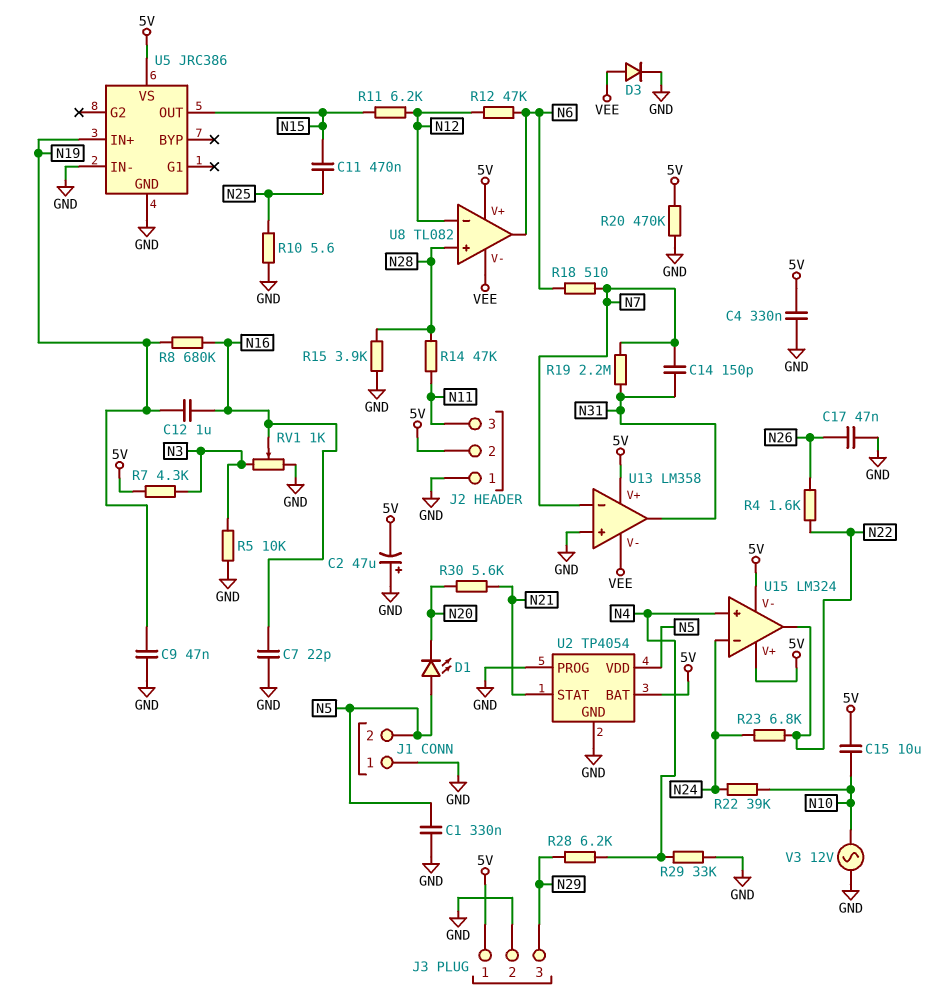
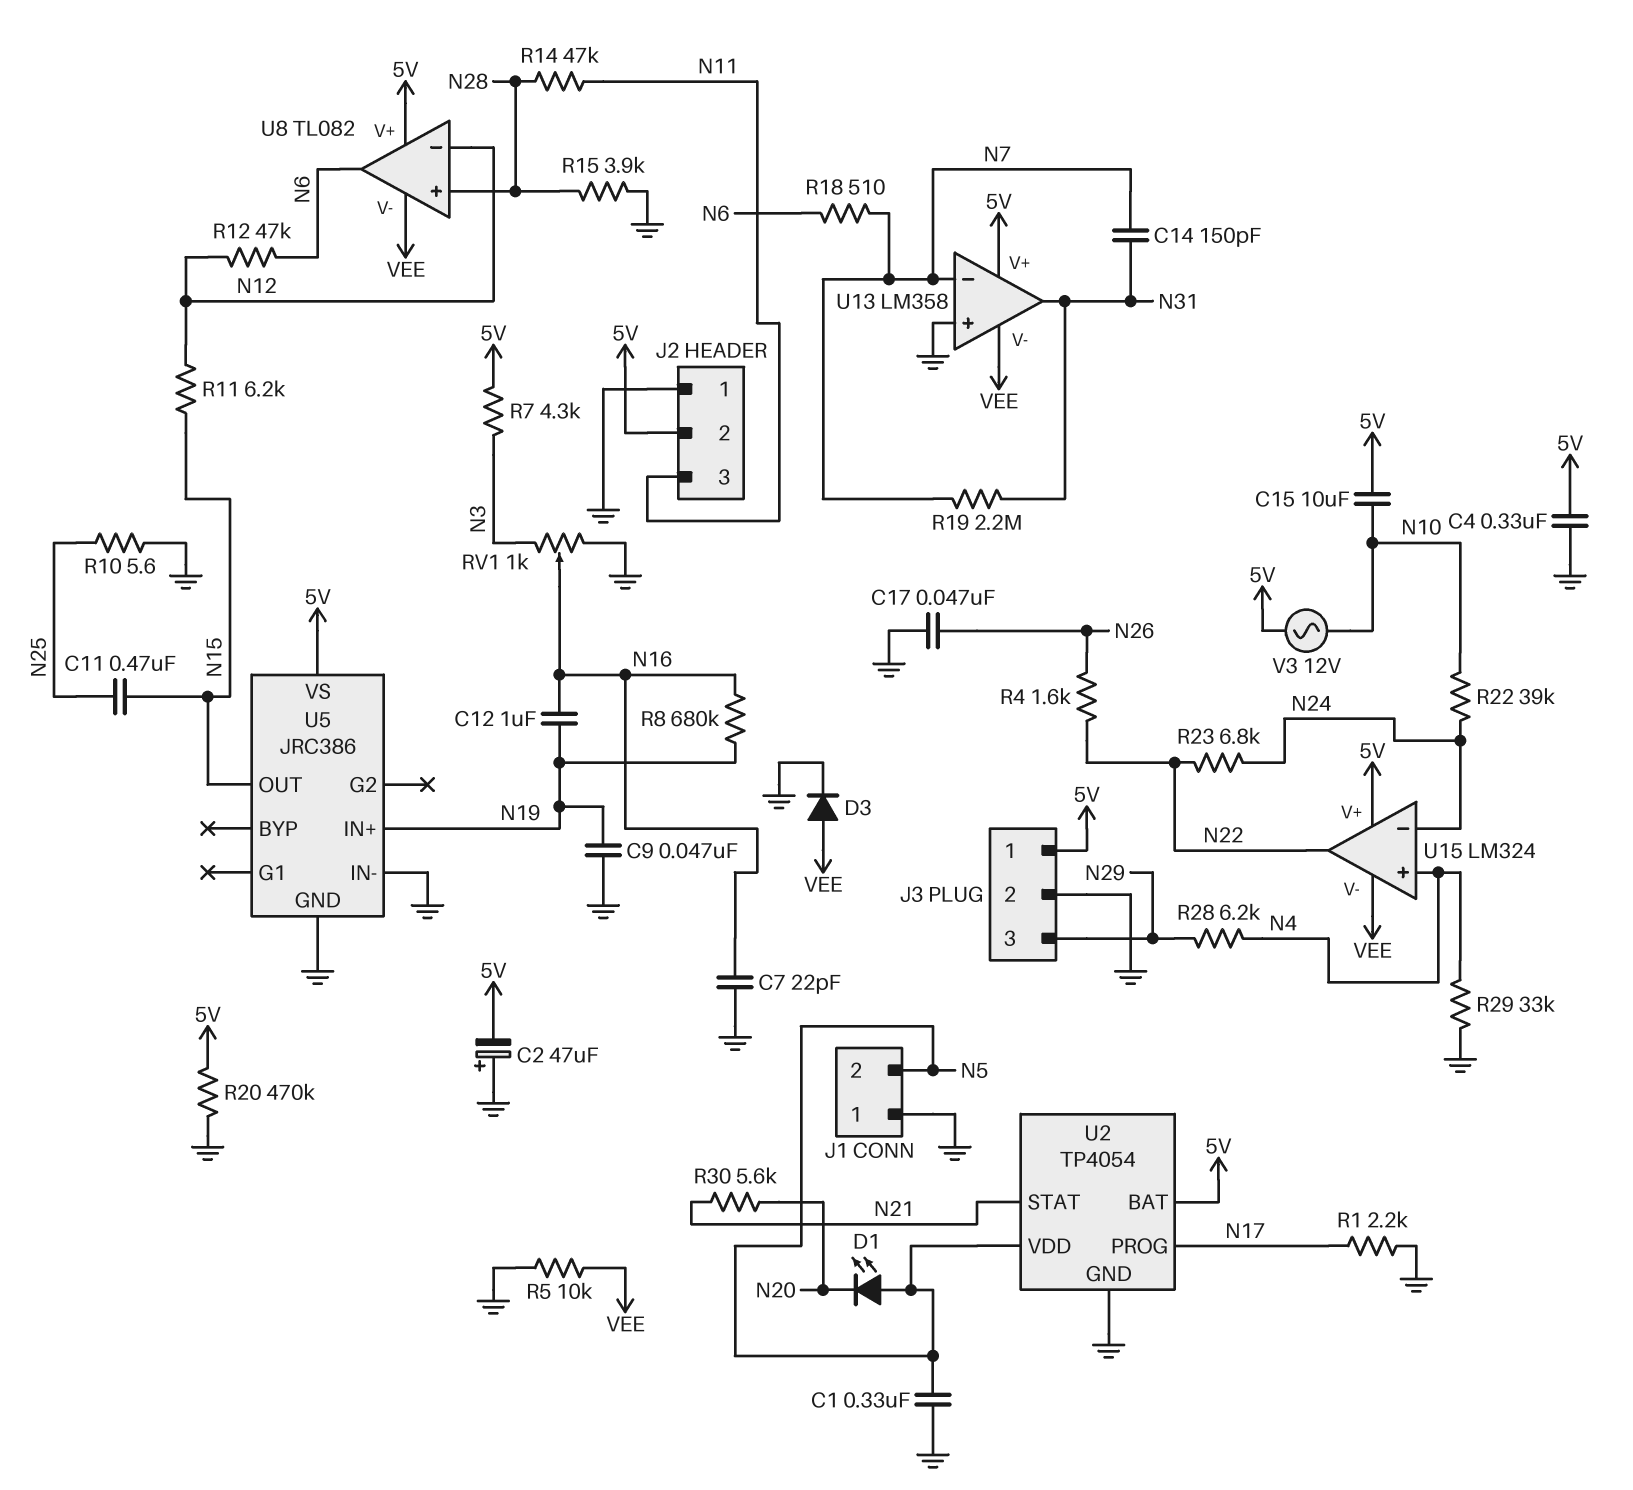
R1: none -> 2.2k (GND, N17)
R5: 10k (GND, N3) -> 10k (GND, VEE)
U2 pin PROG: GND -> N17
U15 pin V-: 5V -> VEE
V3: AC 12V (GND, N10) -> AC 12V (5V, N10)

